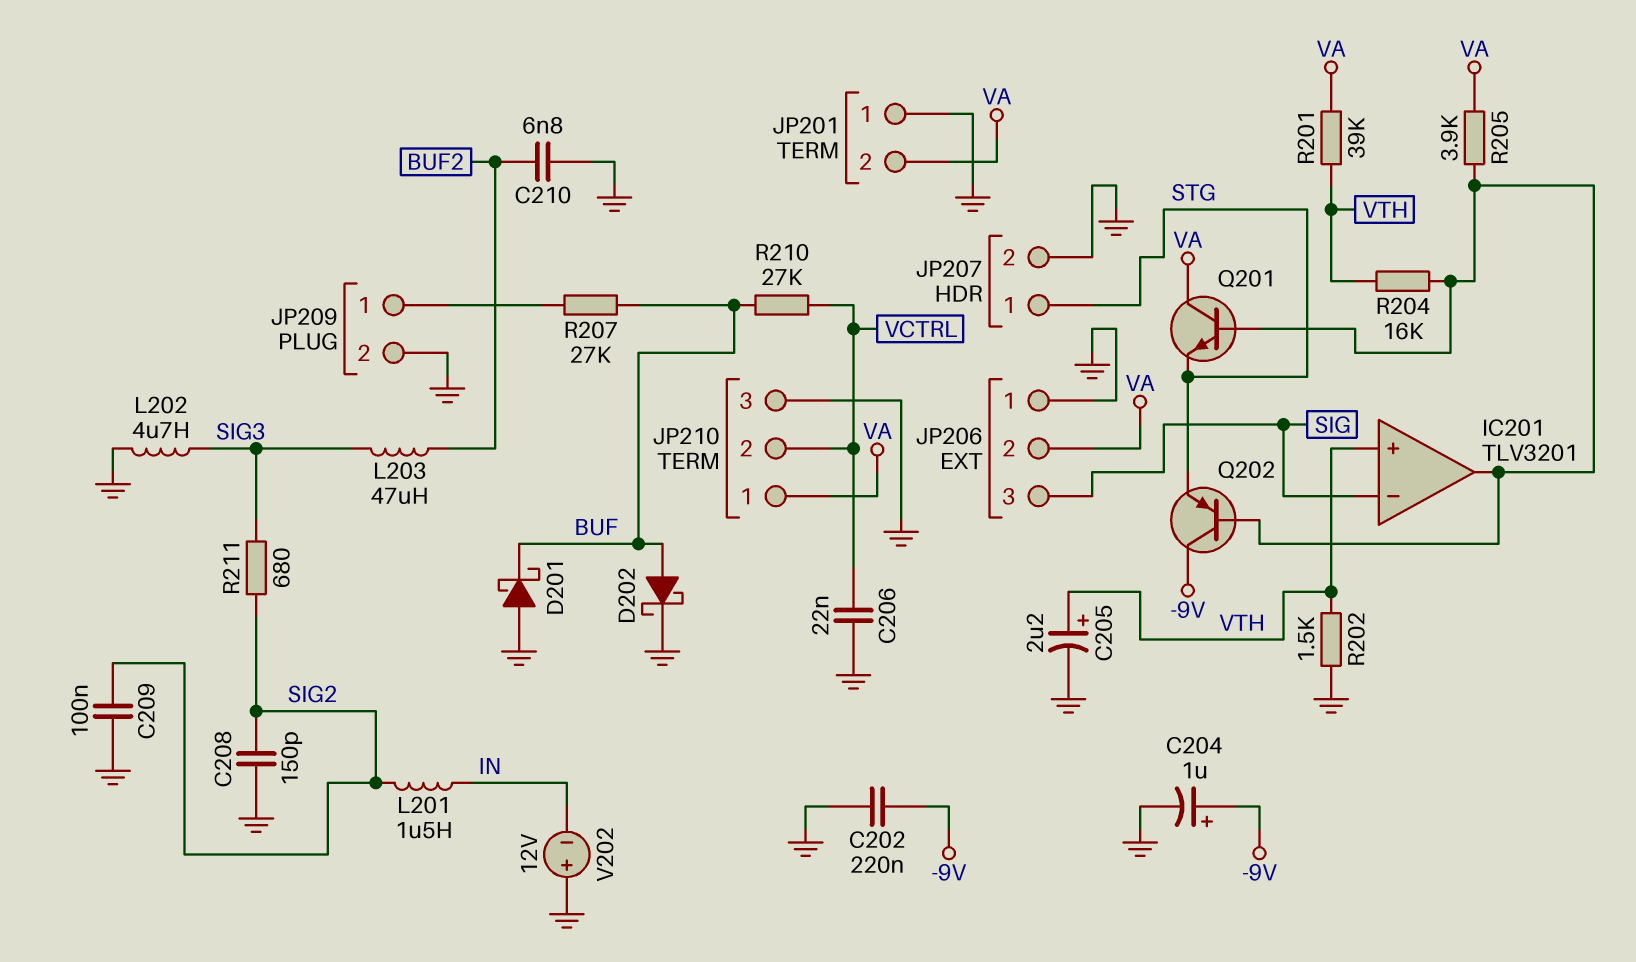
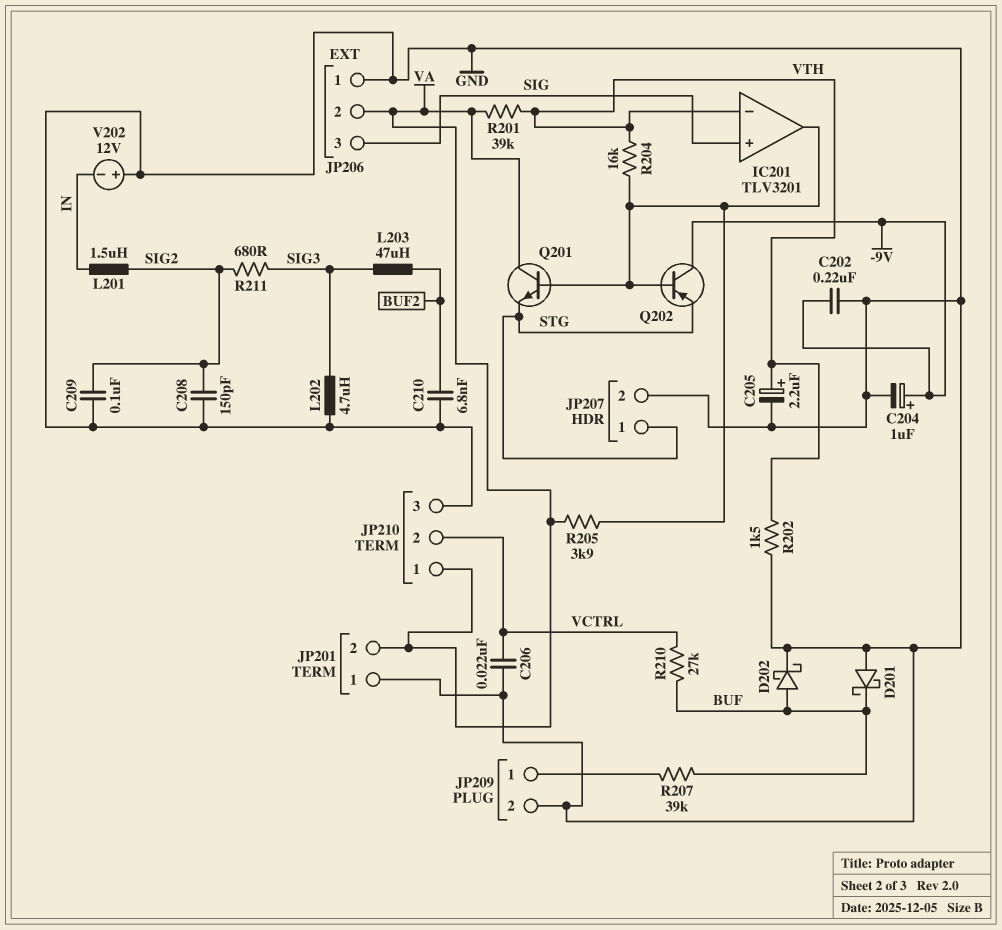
IC201 pin in+: VTH -> SIG
IC201 pin in-: SIG -> VTH
R207: 27k (BUF, JP209/1) -> 39k (BUF, JP209/1)

